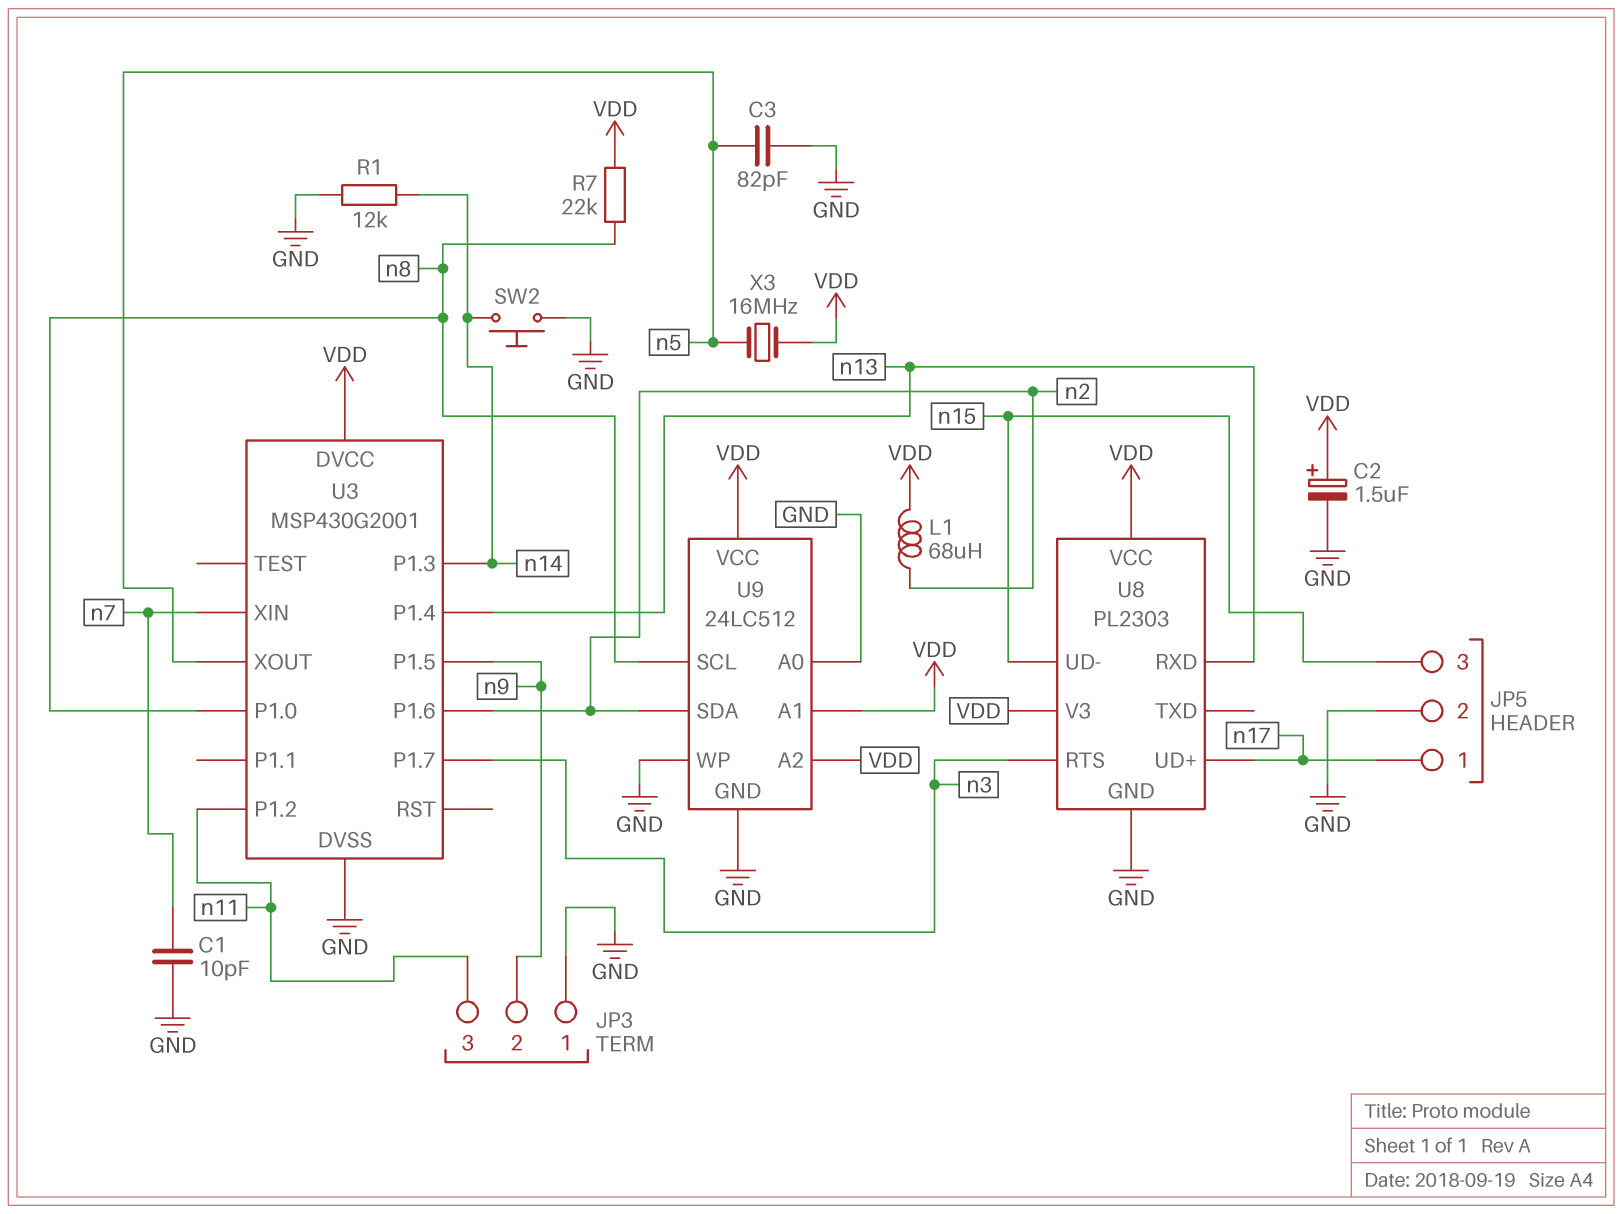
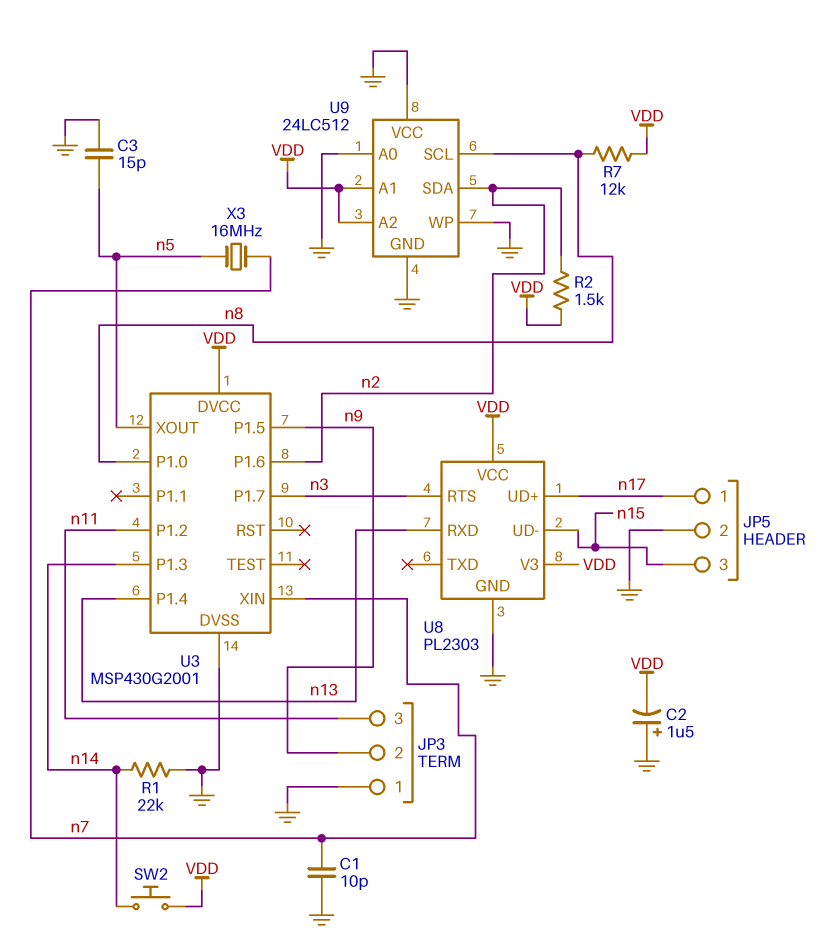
C2: 1.5uF (plus VDD, minus GND) -> 1.5uF (plus GND, minus VDD)
C3: 82pF (GND, n5) -> 15pF (GND, n5)
L1: 68uH (VDD, n2) -> none
R1: 12k (GND, n14) -> 22k (GND, n14)
R2: none -> 1.5k (VDD, n2)
R7: 22k (VDD, n8) -> 12k (VDD, n8)
SW2: button (GND, n14) -> button (VDD, n14)
U9 pin VCC: VDD -> GND
X3: 16MHz (VDD, n5) -> 16MHz (n5, n7)

